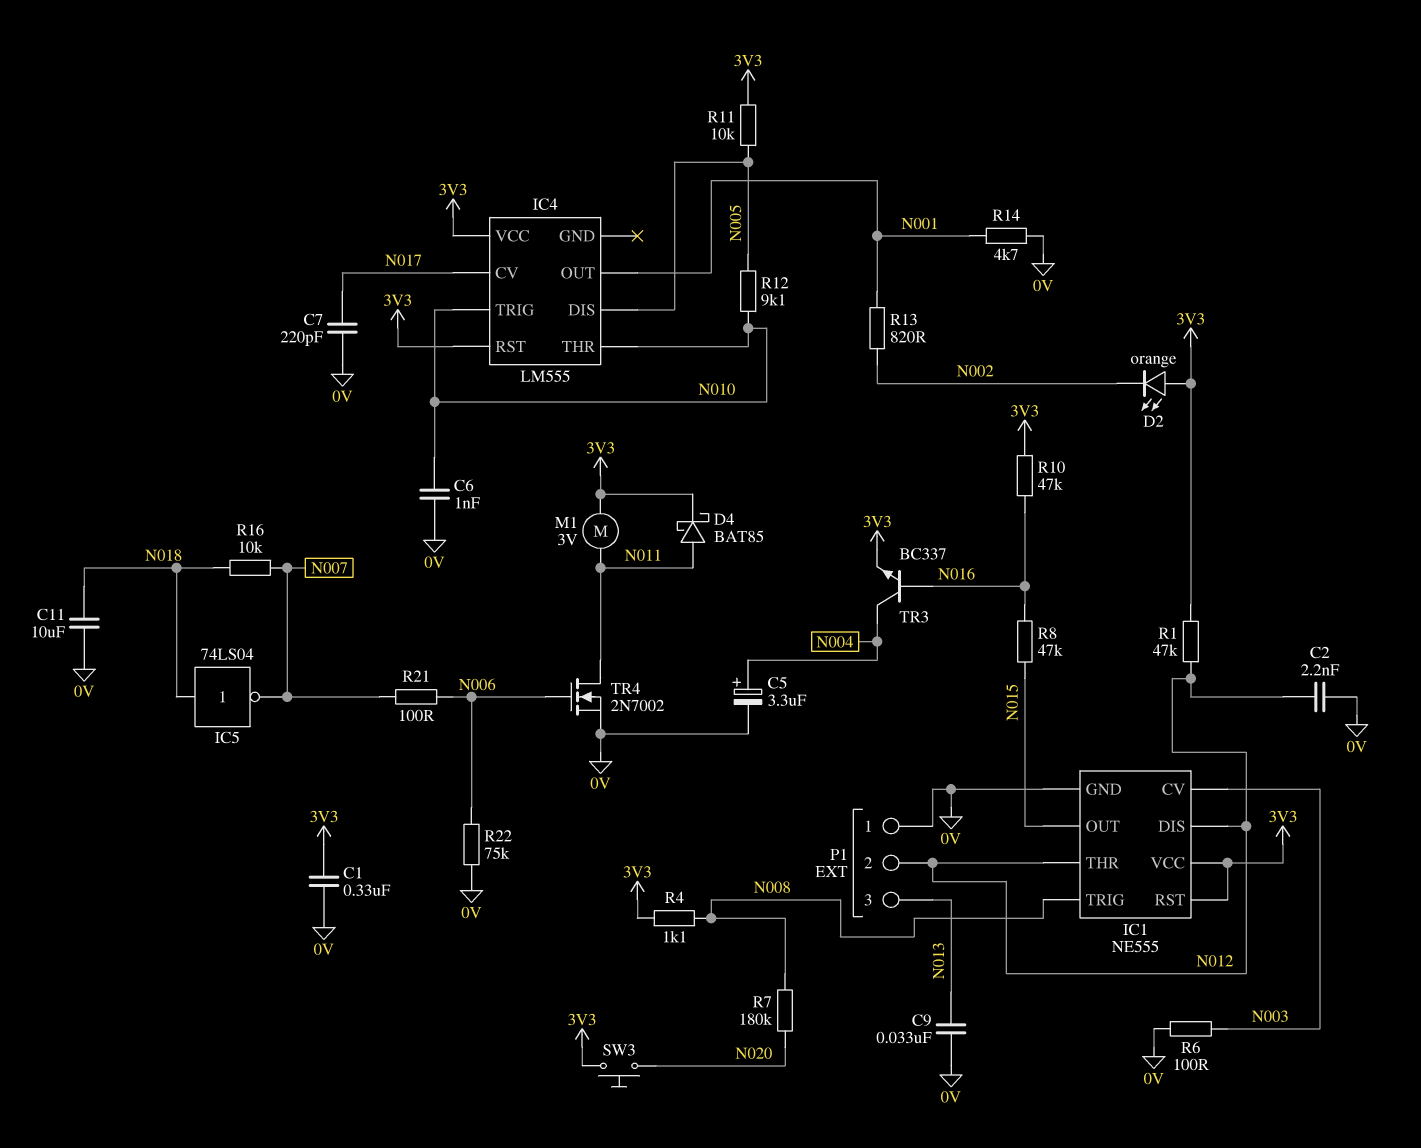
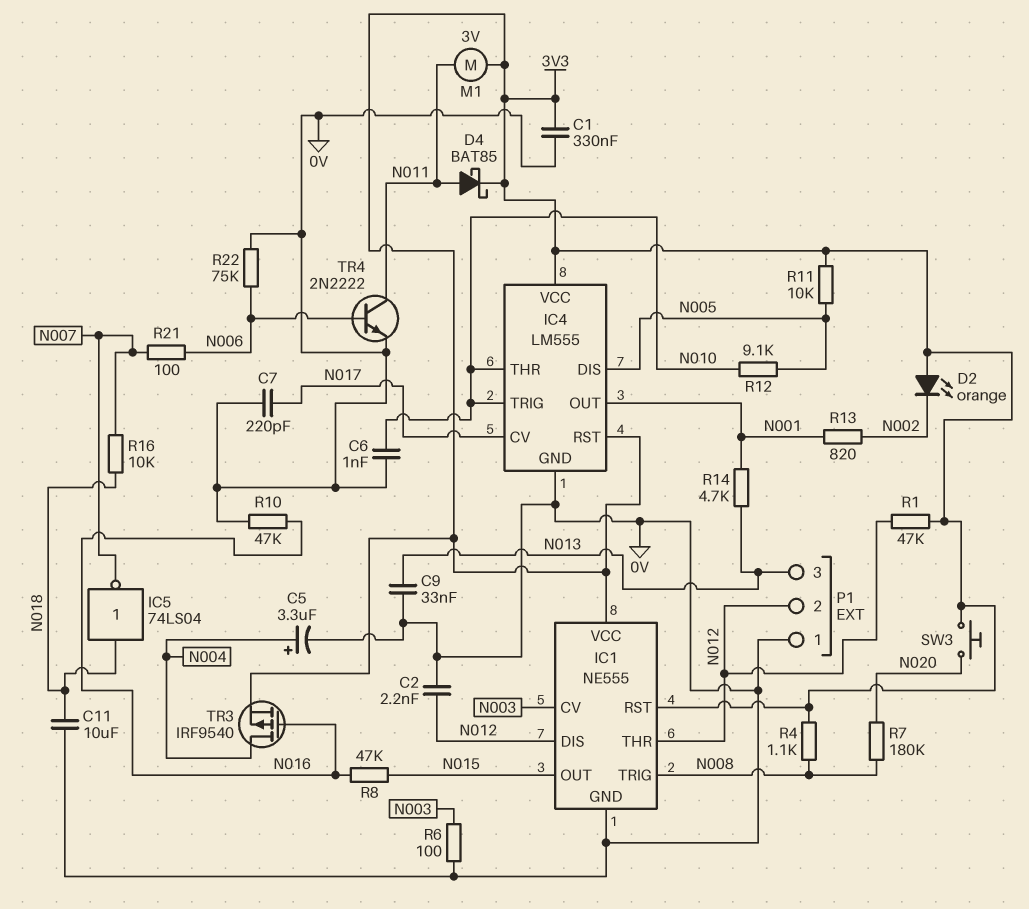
IC4 pin GND: none -> 0V
R10: 47k (3V3, N016) -> 47k (0V, N016)
R14: 4.7k (0V, N001) -> 4.7k (N001, N013)
TR3: NPN BC337 (B N016, C N004, E 3V3) -> PMOS IRF9540 (G N016, D N004, S 3V3)
TR4: NMOS 2N7002 (G N006, D N011, S 0V) -> NPN 2N2222 (B N006, C N011, E 0V)

